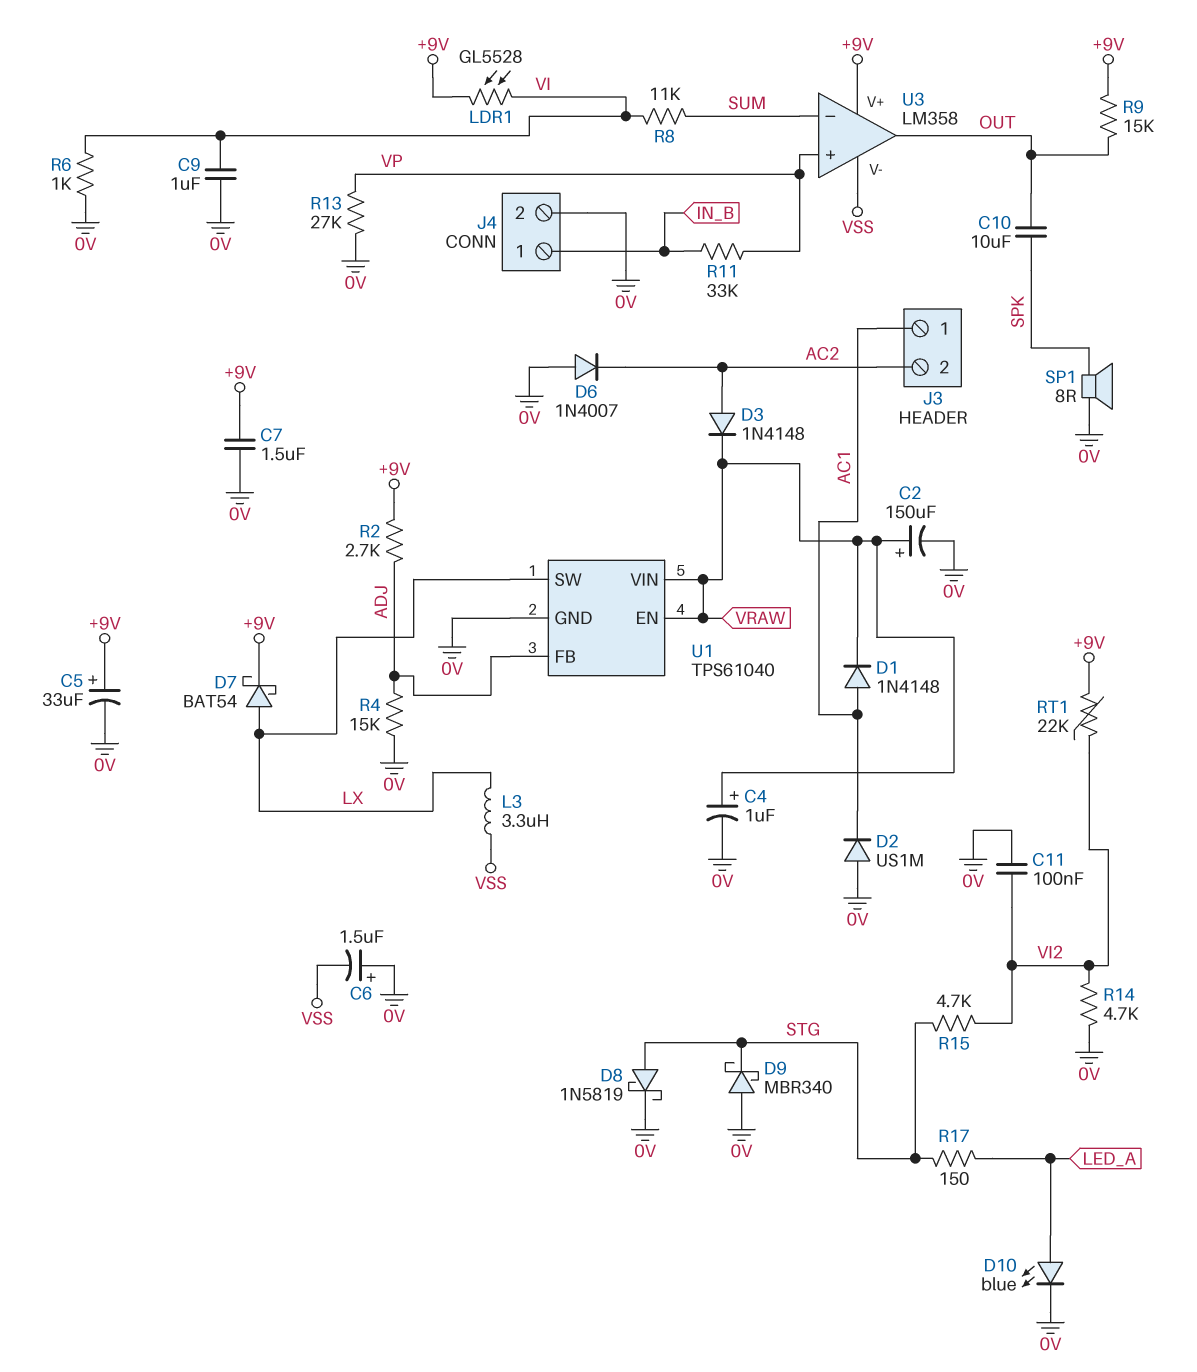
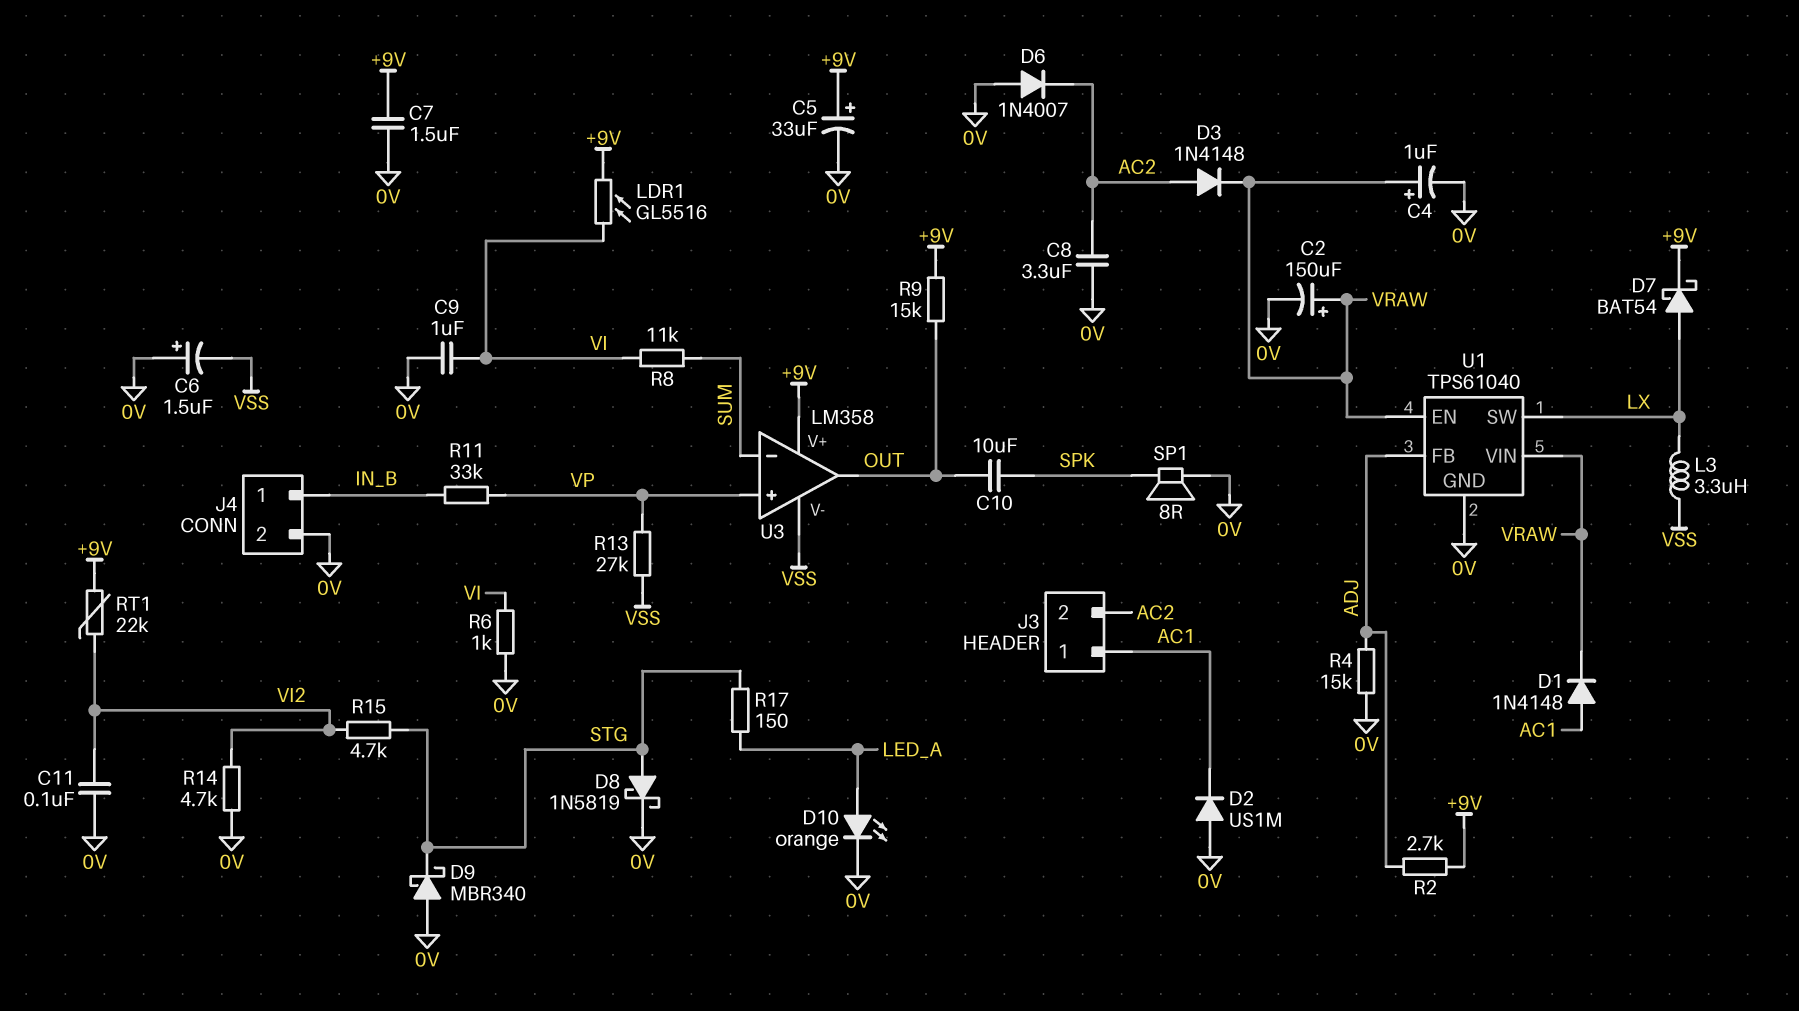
C8: none -> 3.3uF (0V, AC2)
D10: LED blue (A LED_A, K 0V) -> LED orange (A LED_A, K 0V)
LDR1: GL5528 (+9V, VI) -> GL5516 (+9V, VI)
R13: 27k (0V, VP) -> 27k (VP, VSS)

